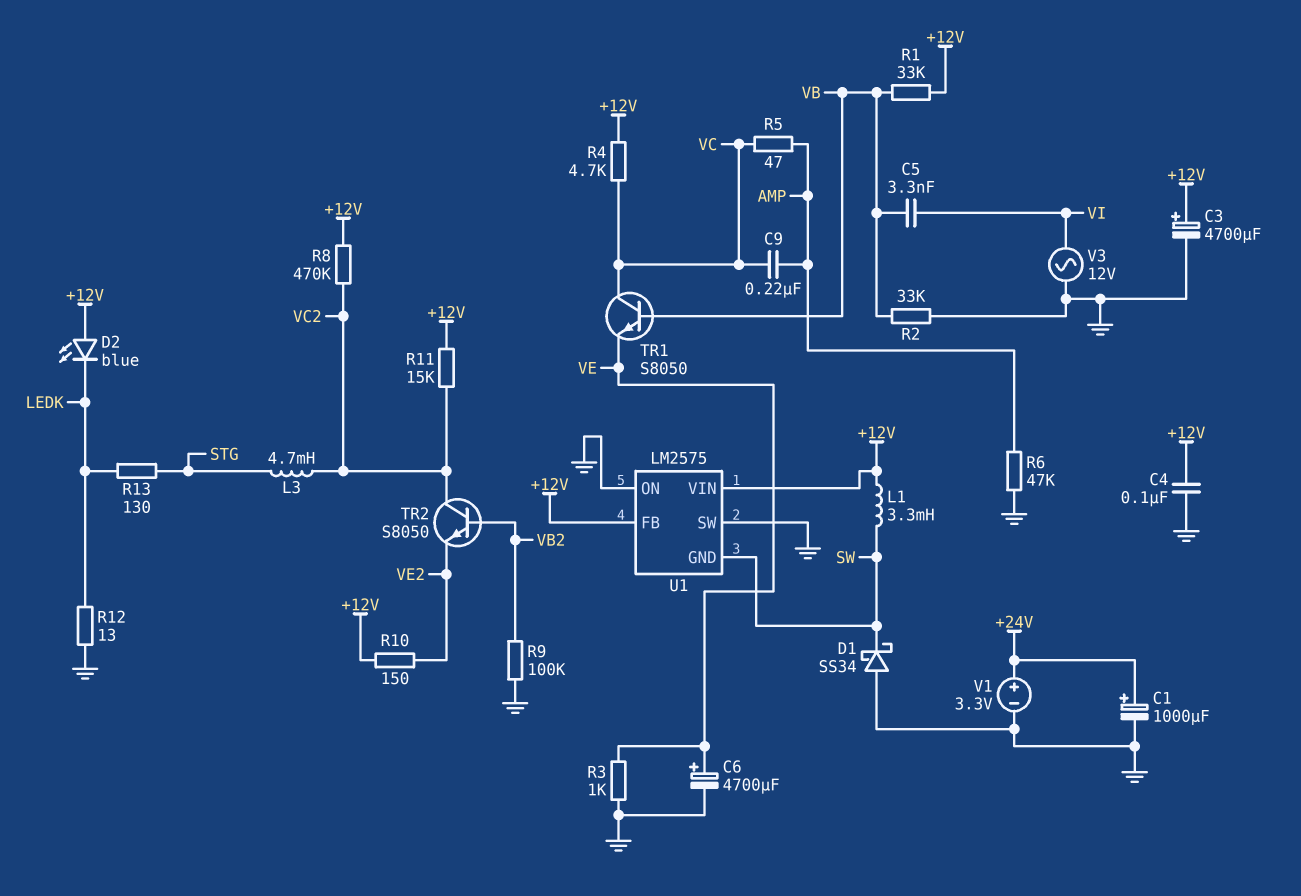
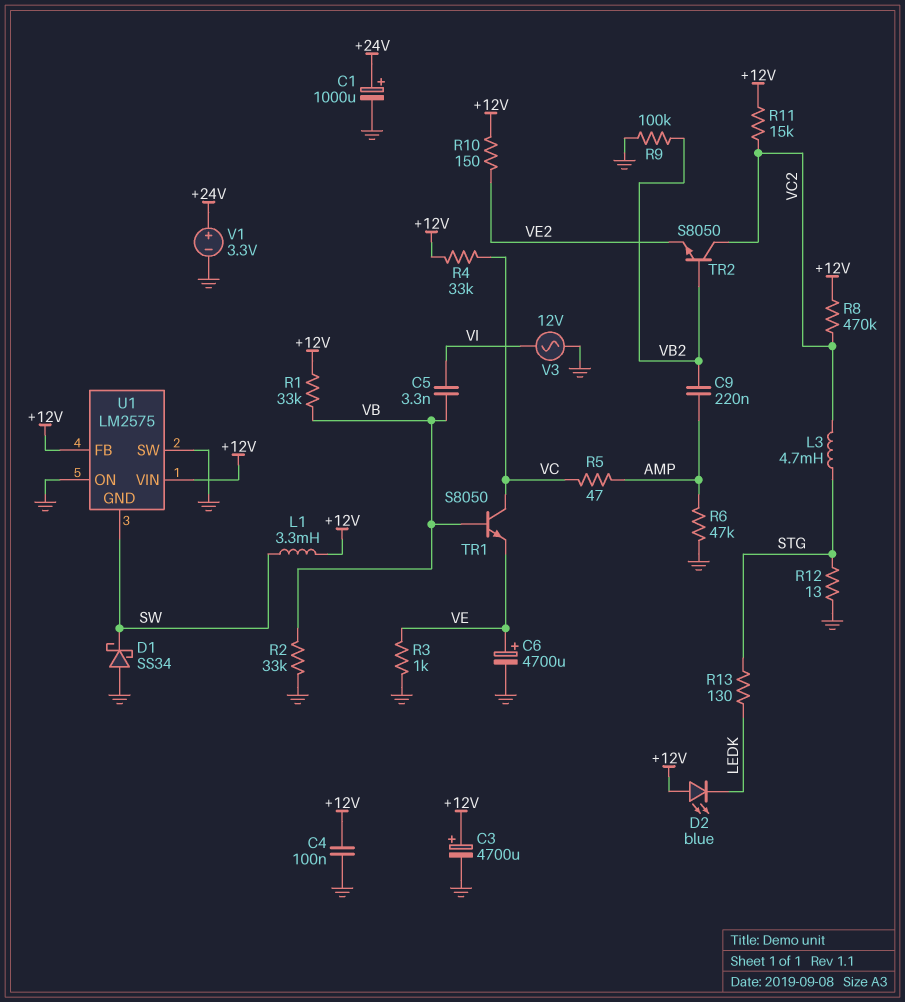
C9: 220nF (AMP, VC) -> 220nF (AMP, VB2)
R4: 4.7k (+12V, VC) -> 33k (+12V, VC)
R12: 13 (GND, LEDK) -> 13 (GND, STG)

